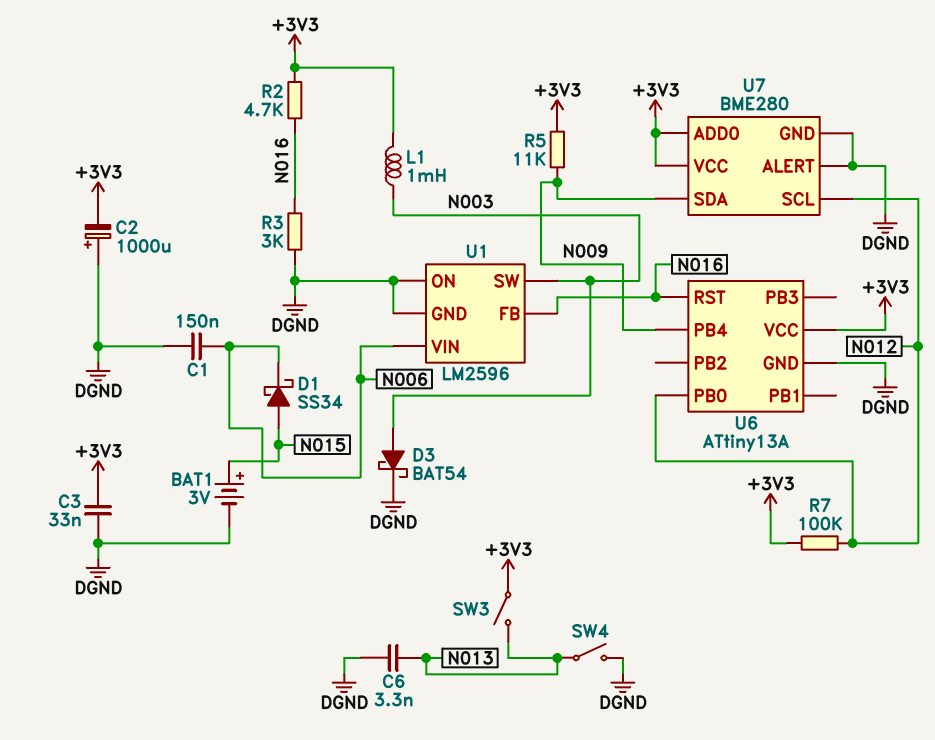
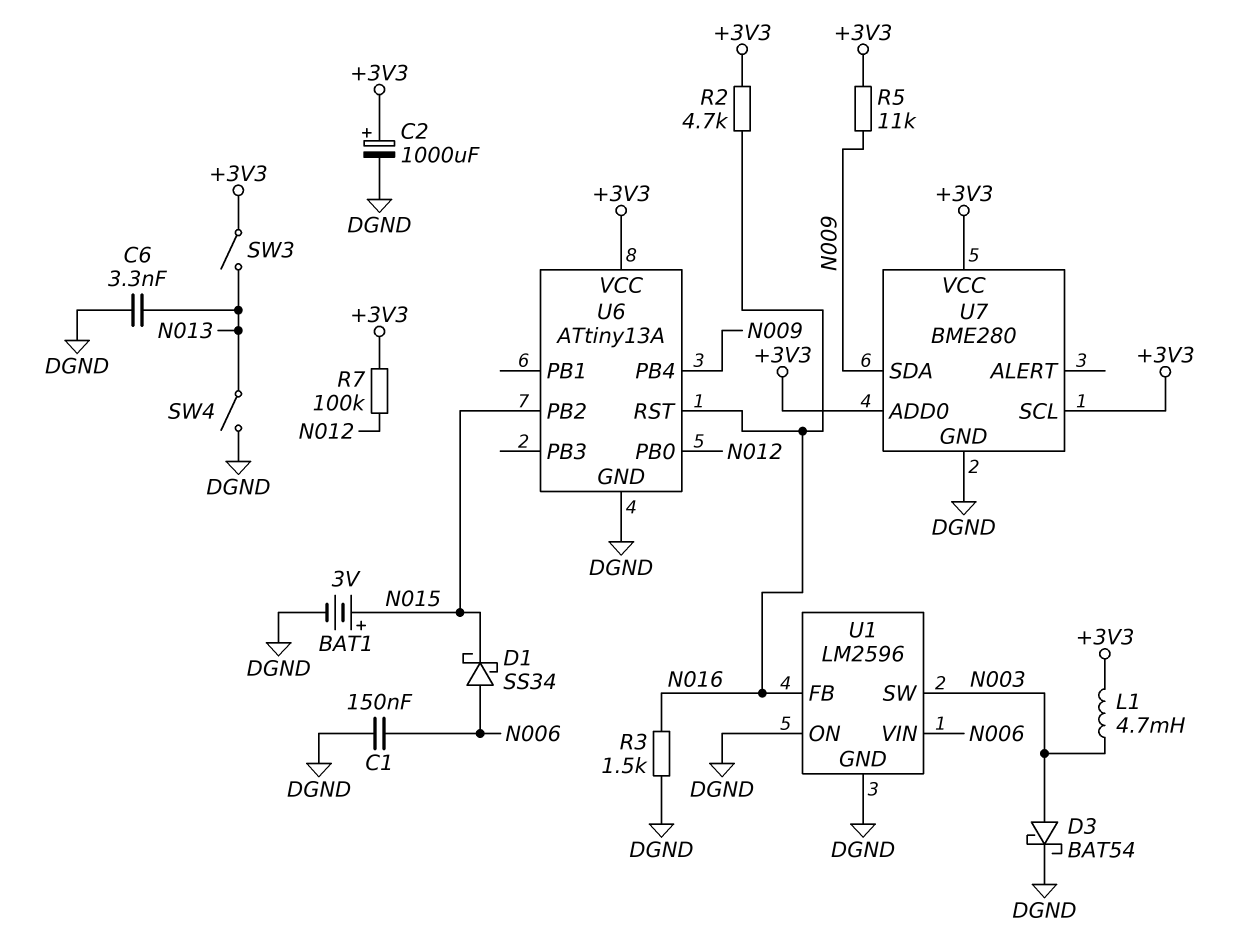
C2: 1000uF (plus DGND, minus +3V3) -> 1000uF (plus +3V3, minus DGND)
C3: 33nF (+3V3, DGND) -> none
D1: schottky SS34 (A N015, K N006) -> schottky SS34 (A N006, K N015)
L1: 1mH (+3V3, N003) -> 4.7mH (+3V3, N003)
R3: 3k (DGND, N016) -> 1.5k (DGND, N016)
U6 pin PB2: none -> N015
U7 pin ALERT: DGND -> none
U7 pin SCL: N012 -> +3V3

